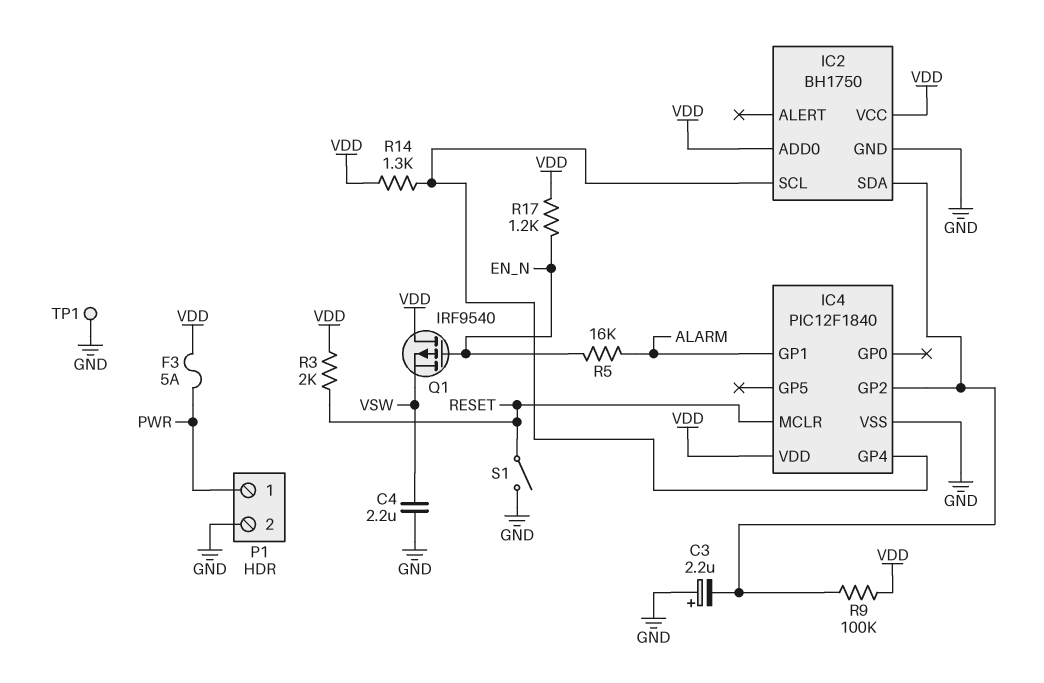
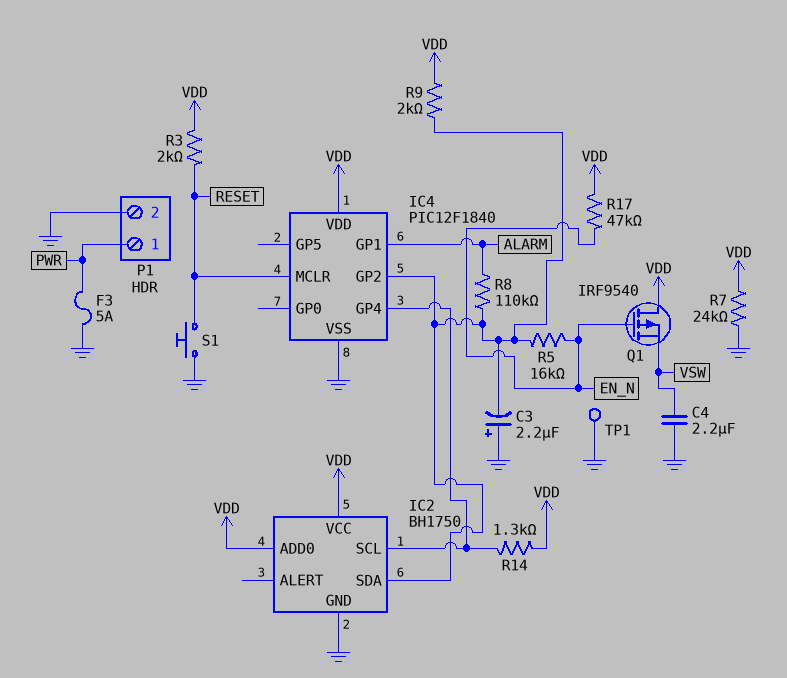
F3: 5A (PWR, VDD) -> 5A (GND, PWR)
R5: 16k (ALARM, EN_N) -> 16k (EN_N, IC2/SDA)
R7: none -> 24k (GND, VDD)
R8: none -> 110k (ALARM, IC2/SDA)
R9: 100k (IC2/SDA, VDD) -> 2k (IC2/SDA, VDD)
R17: 1.2k (EN_N, VDD) -> 47k (EN_N, VDD)
S1: switch (GND, RESET) -> button (GND, RESET)

